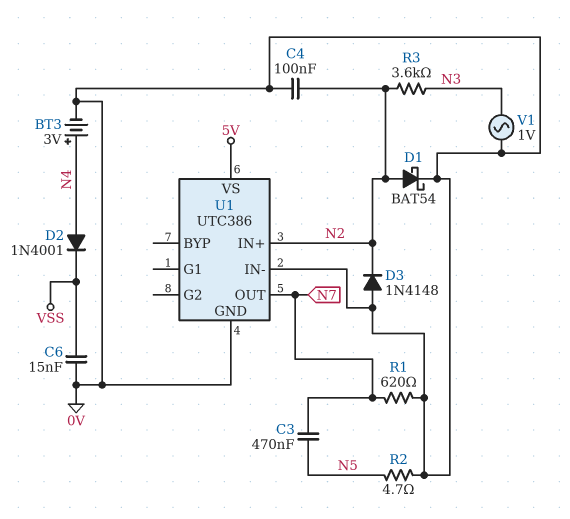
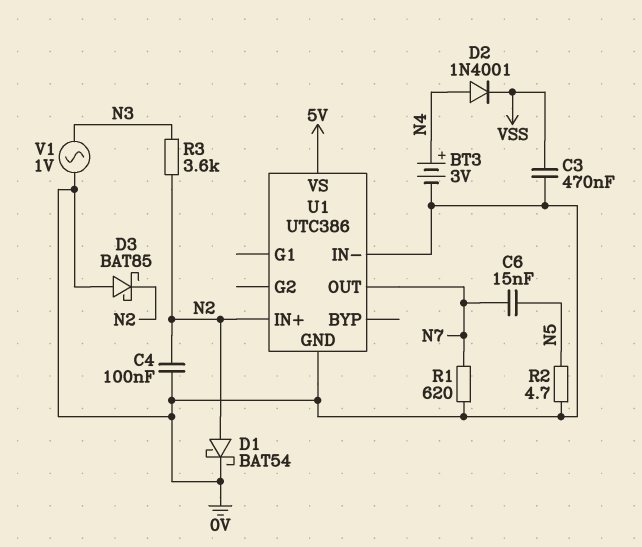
C3: 470nF (N5, N7) -> 470nF (0V, VSS)
C6: 15nF (0V, VSS) -> 15nF (N5, N7)
D3: diode 1N4148 (A 0V, K N2) -> schottky BAT85 (A 0V, K N2)

